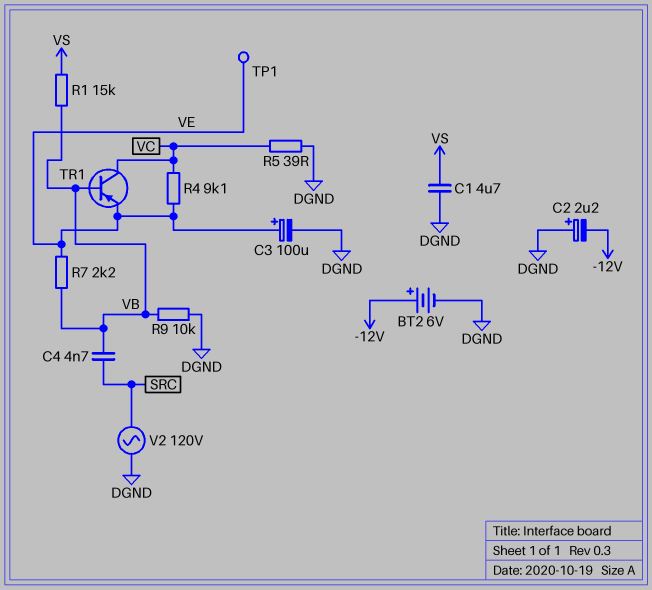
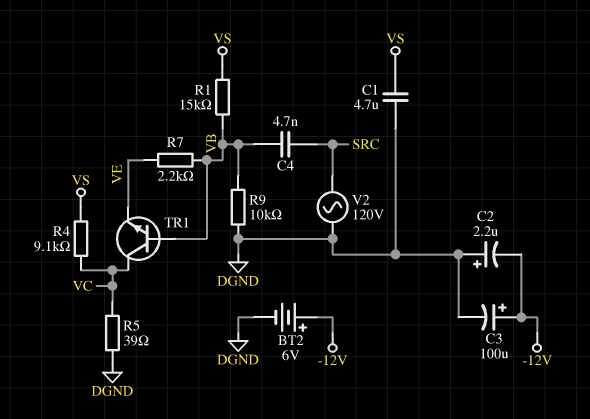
C3: 100uF (plus VE, minus DGND) -> 100uF (plus -12V, minus DGND)
R4: 9.1k (VC, VE) -> 9.1k (VC, VS)
TP1: test point (VE) -> none
TR1: PNP (B VB, C VC, E VE) -> NPN (B VB, C VC, E VE)

